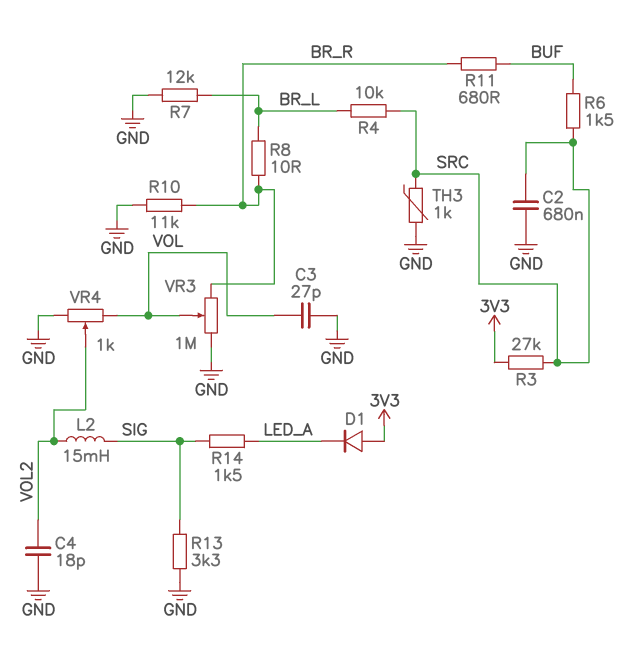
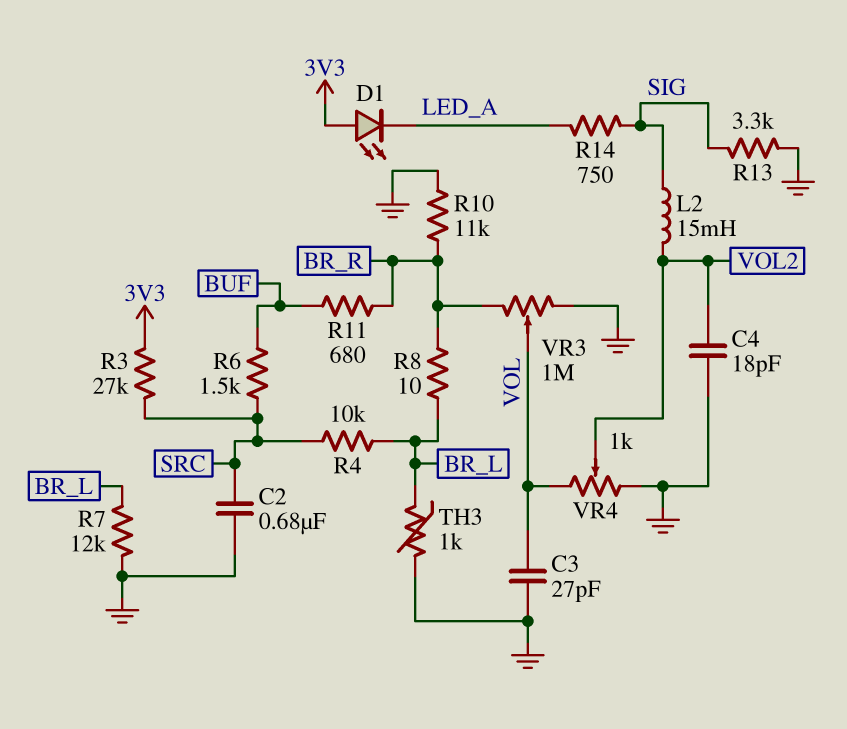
D1: diode (A 3V3, K LED_A) -> LED (A 3V3, K LED_A)
R14: 1.5k (LED_A, SIG) -> 750 (LED_A, SIG)
TH3: 1k (GND, SRC) -> 1k (BR_L, GND)

